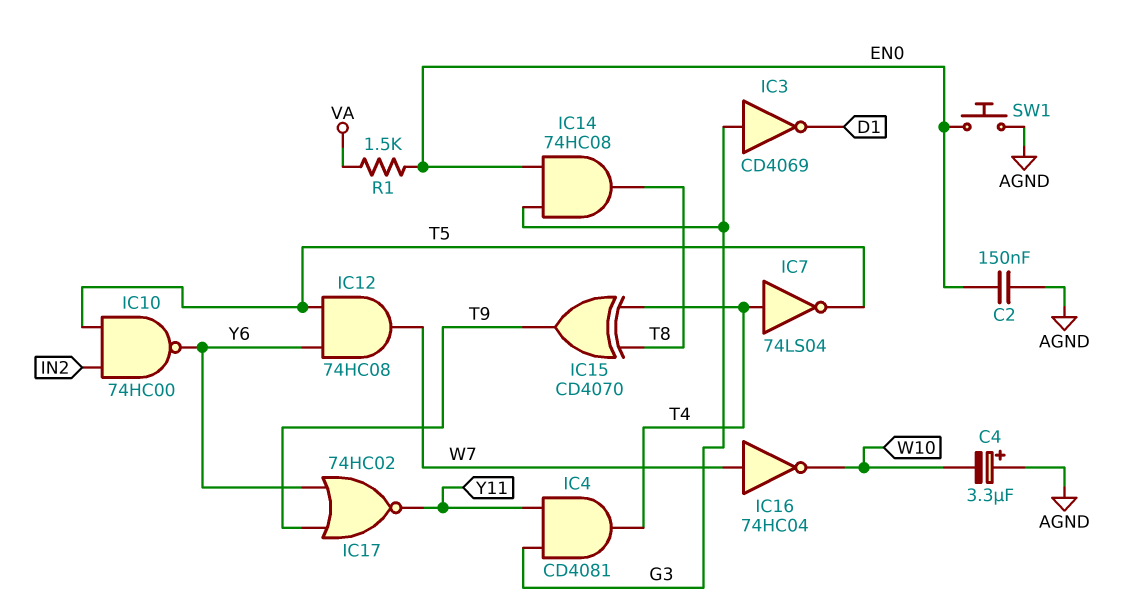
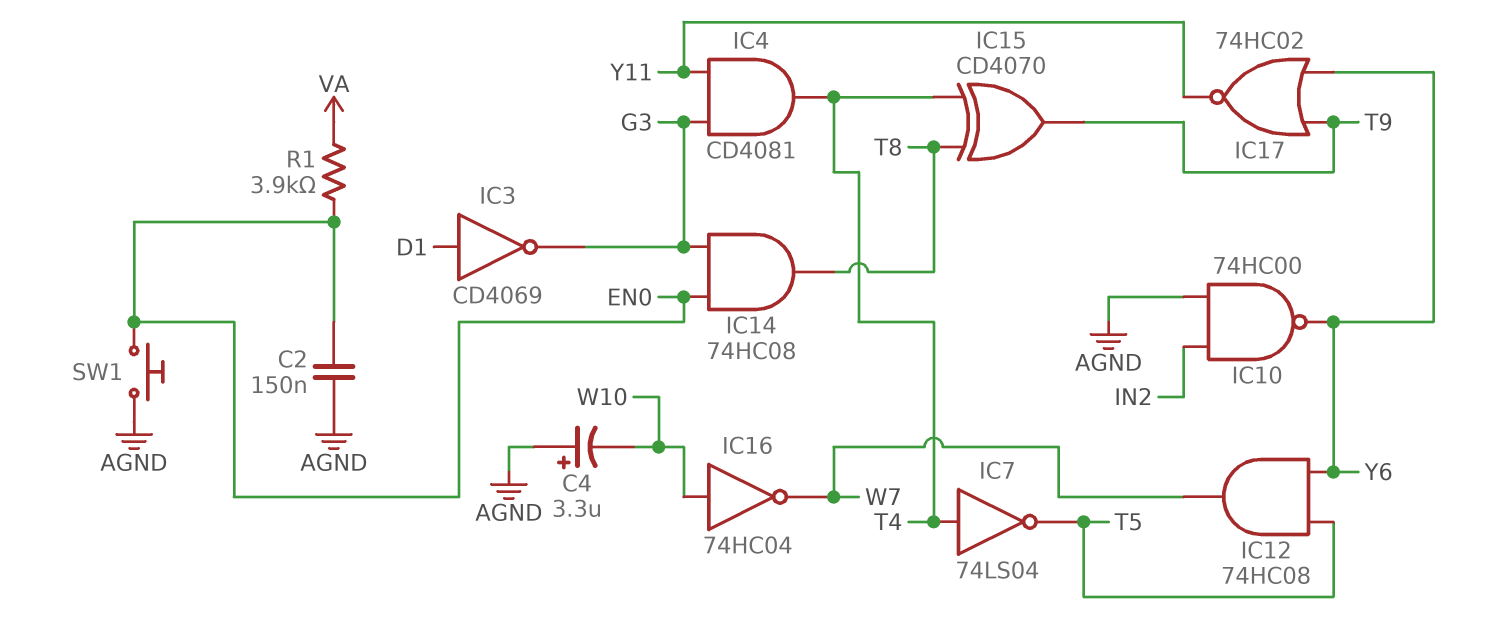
IC3: NOT CD4069 (in G3, out D1) -> NOT CD4069 (in D1, out G3)
IC10: NAND 74HC00 (in IN2, in T5, out Y6) -> NAND 74HC00 (in AGND, in IN2, out Y6)
IC16: NOT 74HC04 (in W7, out W10) -> NOT 74HC04 (in W10, out W7)
R1: 1.5k (EN0, VA) -> 3.9k (EN0, VA)

